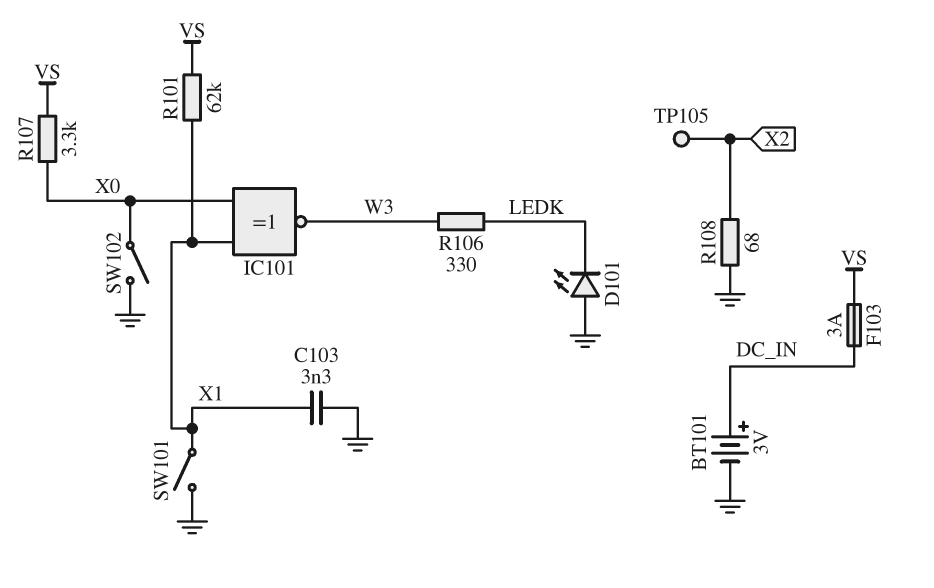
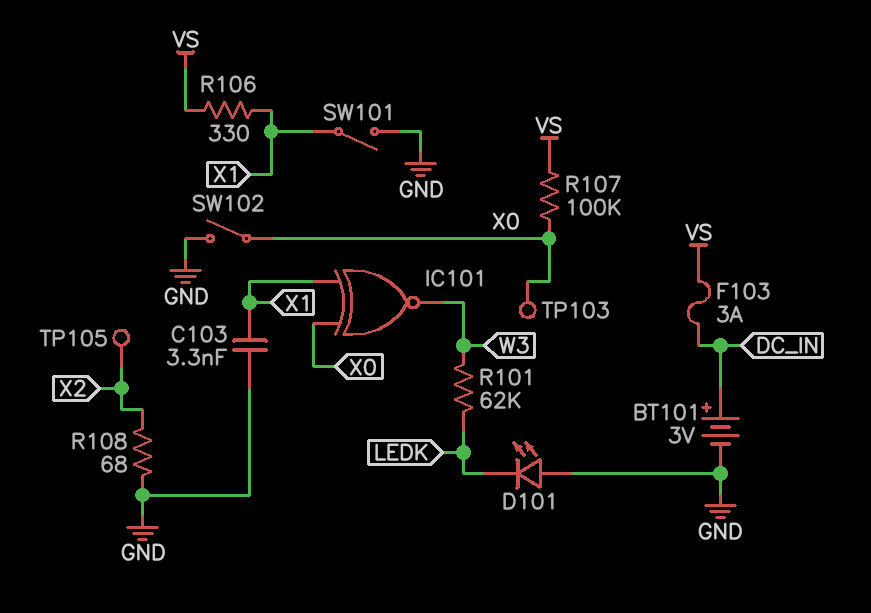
R101: 62k (VS, X1) -> 62k (LEDK, W3)
R106: 330 (LEDK, W3) -> 330 (VS, X1)
R107: 3.3k (VS, X0) -> 100k (VS, X0)
TP103: none -> test point (X0)

